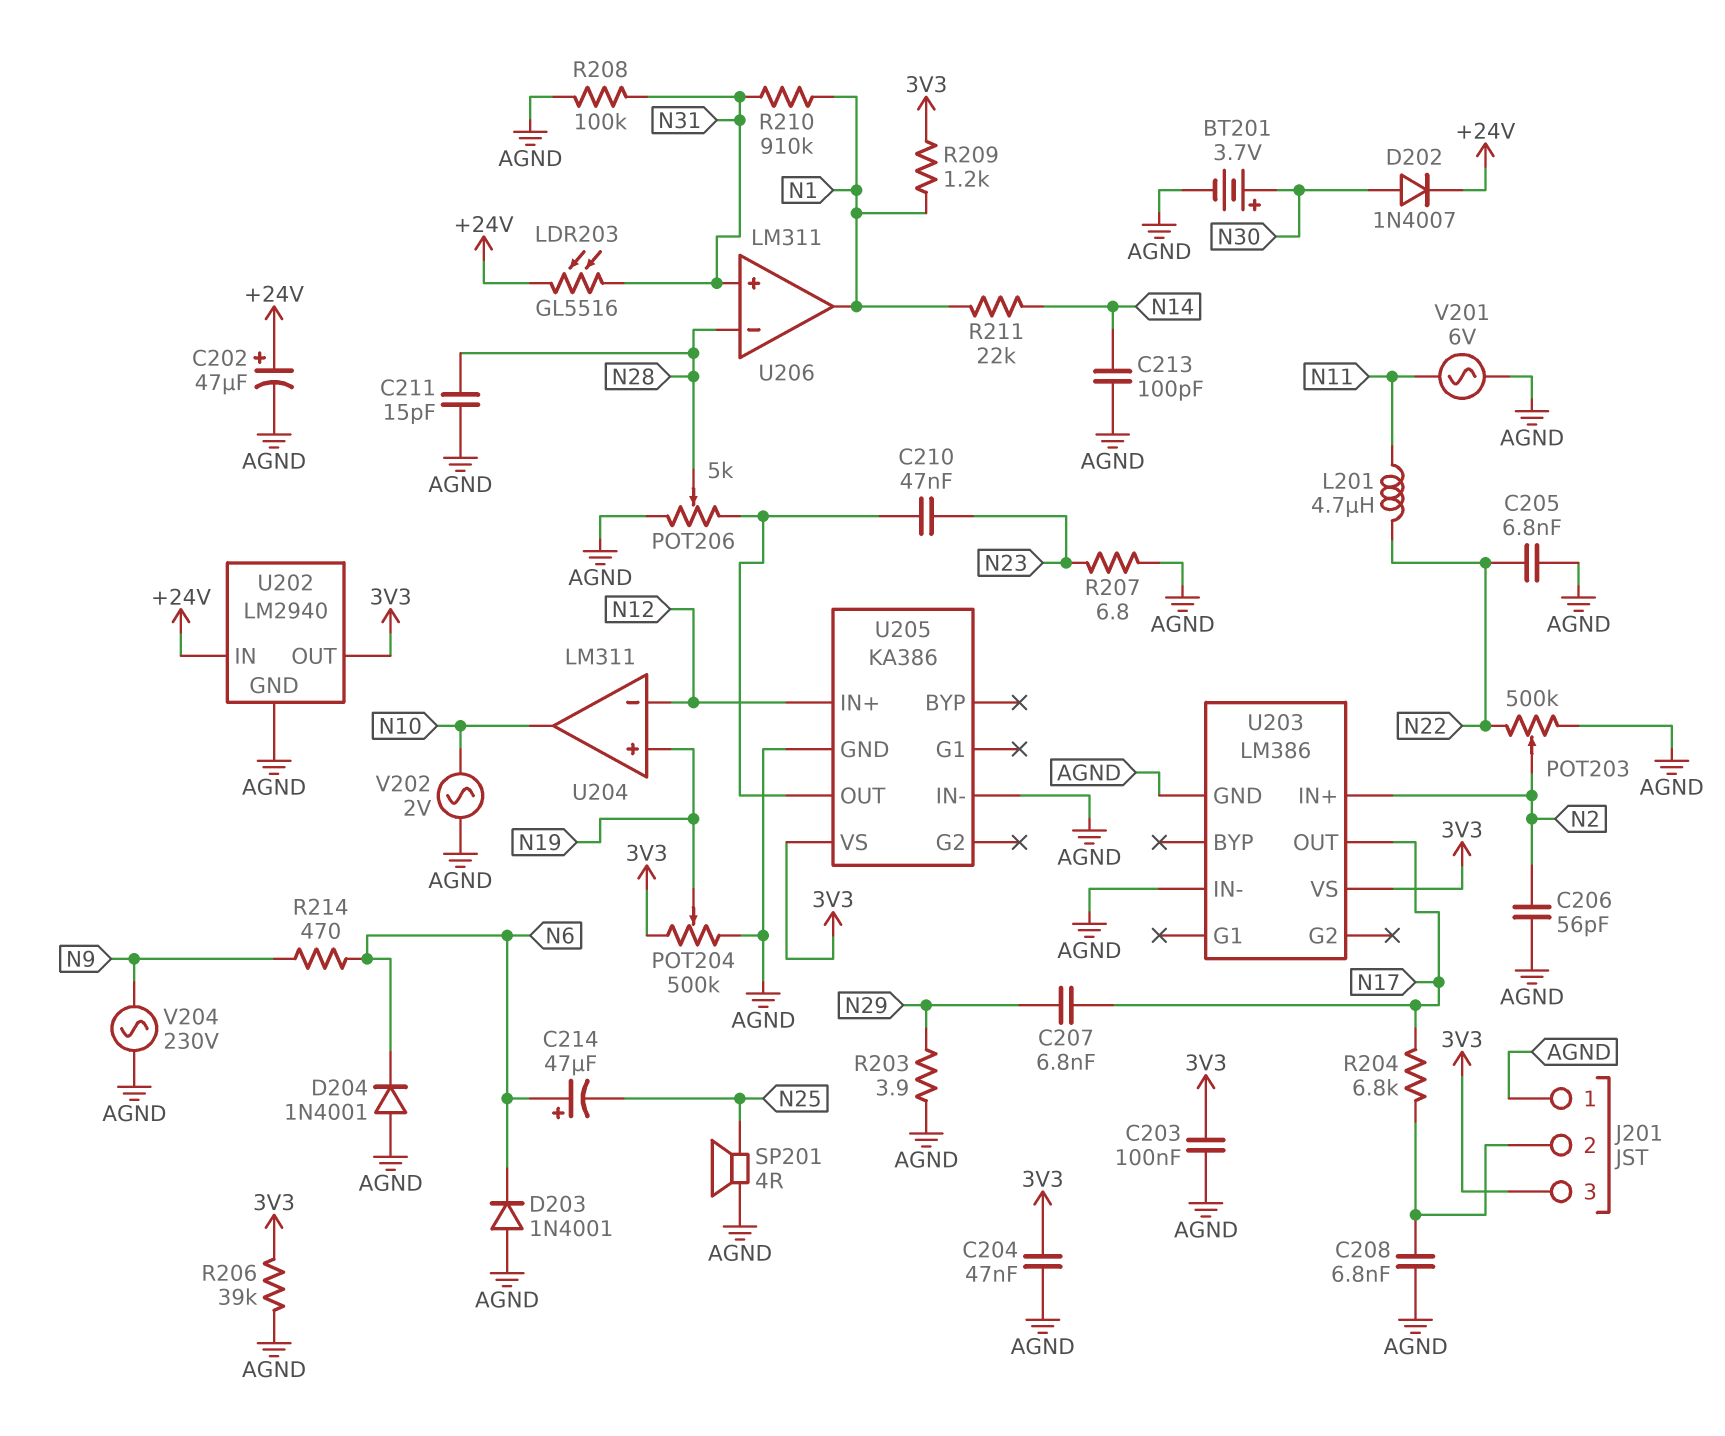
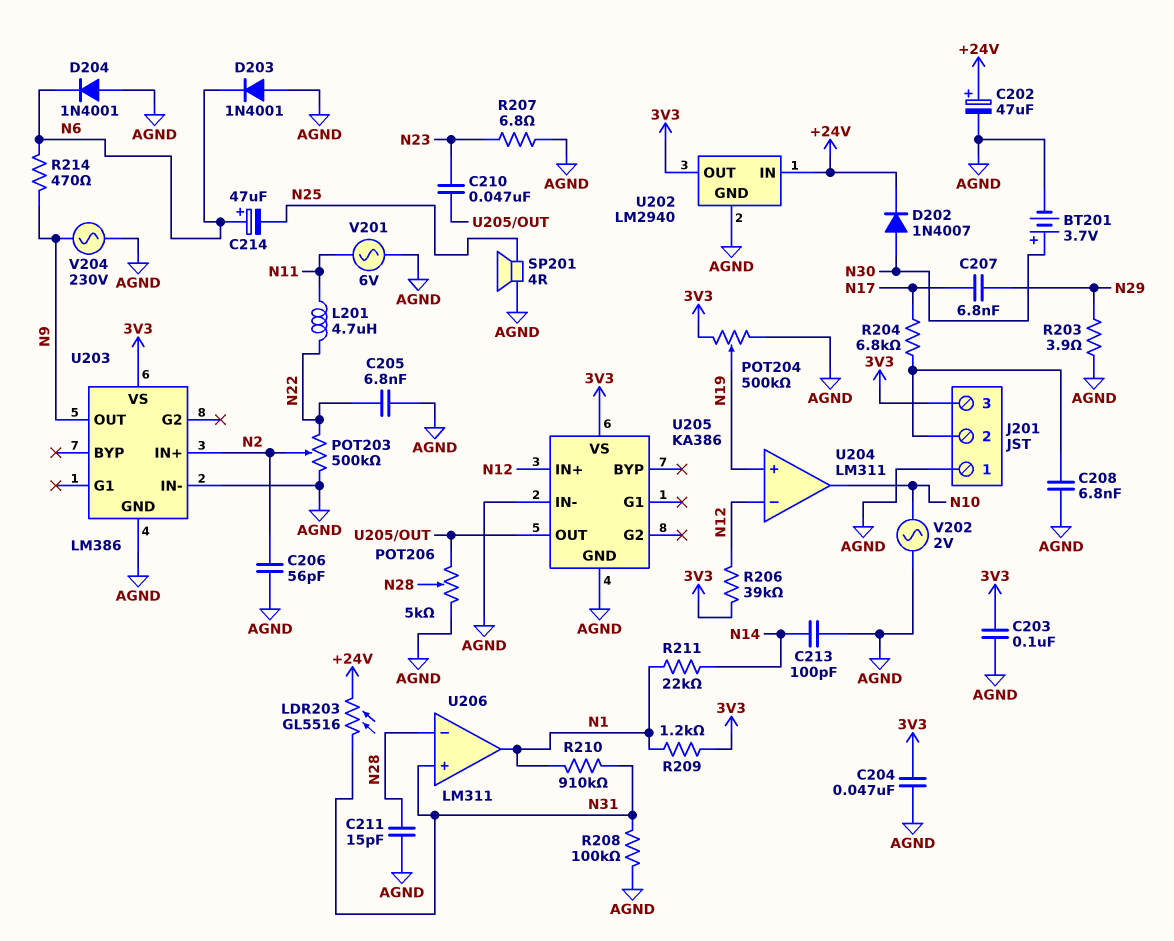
R206: 39k (3V3, AGND) -> 39k (3V3, N12)
U203 pin OUT: N17 -> N9

